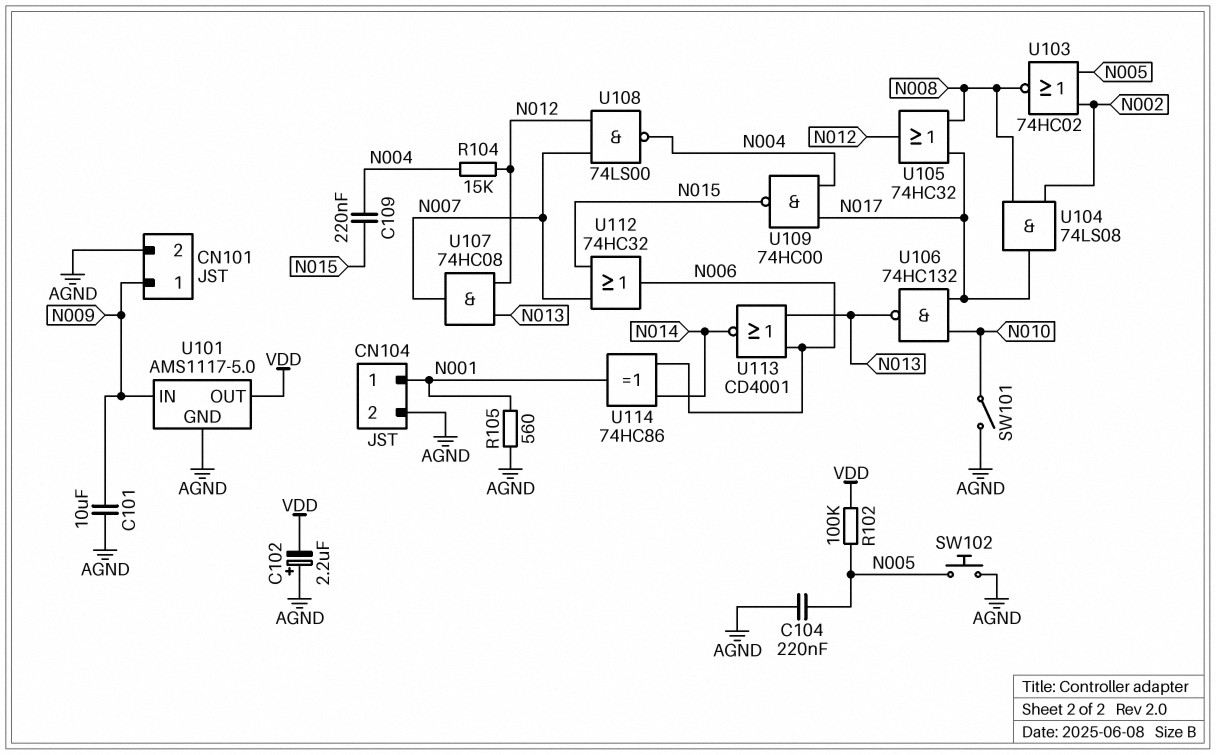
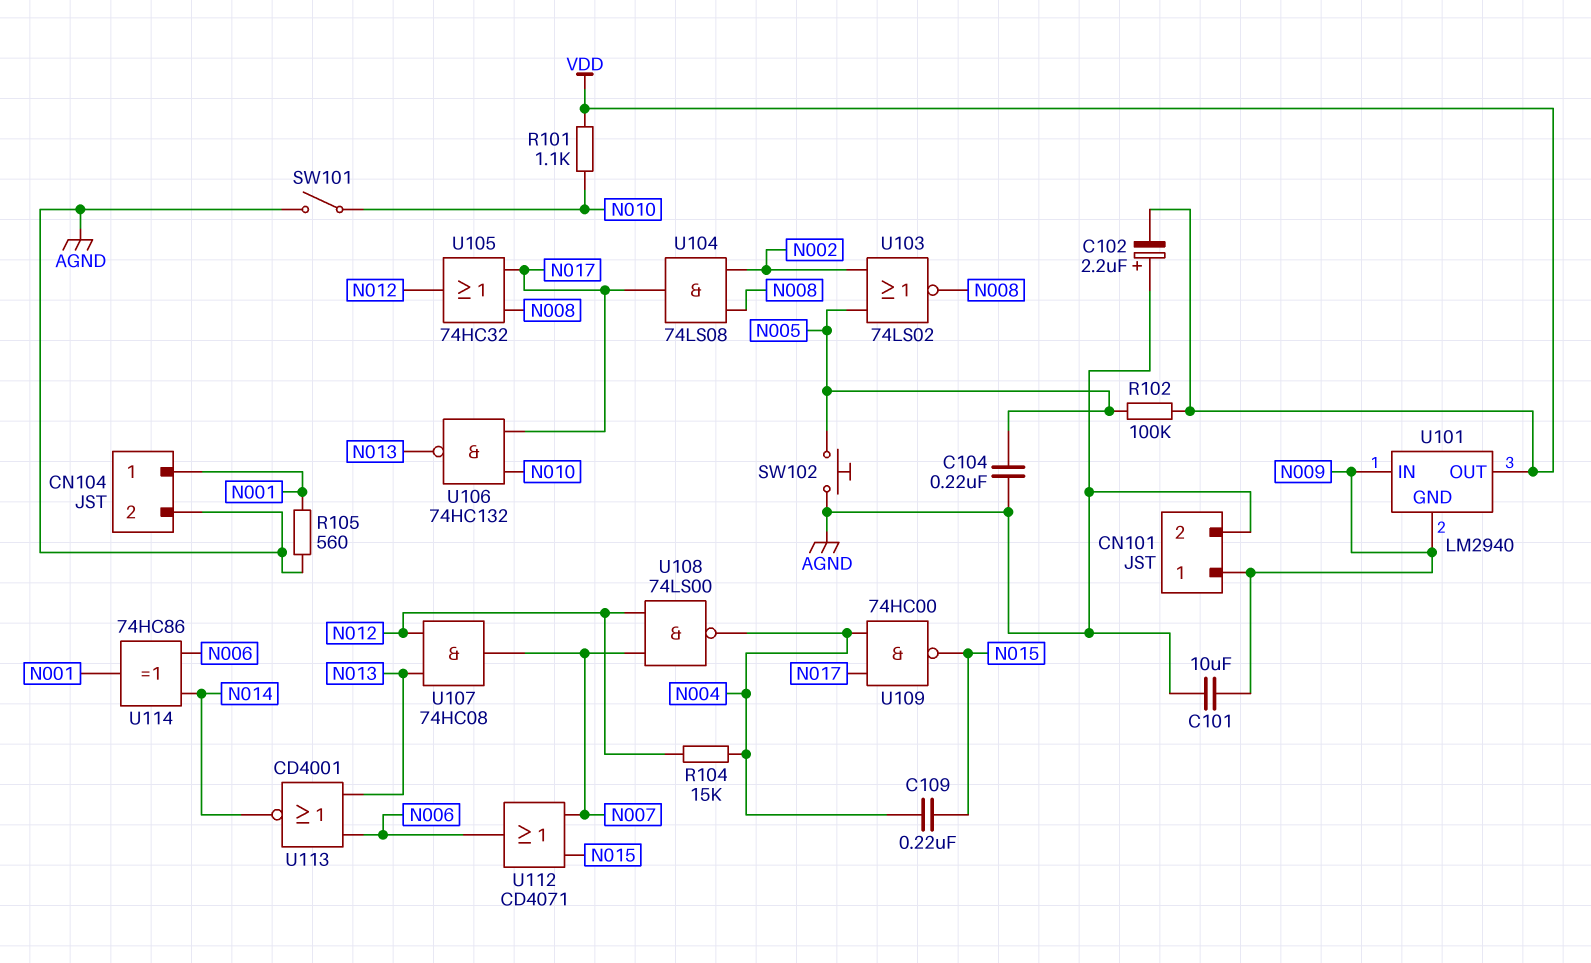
R101: none -> 1.1k (N010, VDD)
U101: AMS1117-5.0 -> LM2940
U101 pin GND: AGND -> N009
U103: NOR 74HC02 (in N002, in N005, out N008) -> NOR 74LS02 (in N002, in N005, out N008)
U112: OR 74HC32 (in N007, in N015, out N006) -> OR CD4071 (in N007, in N015, out N006)

